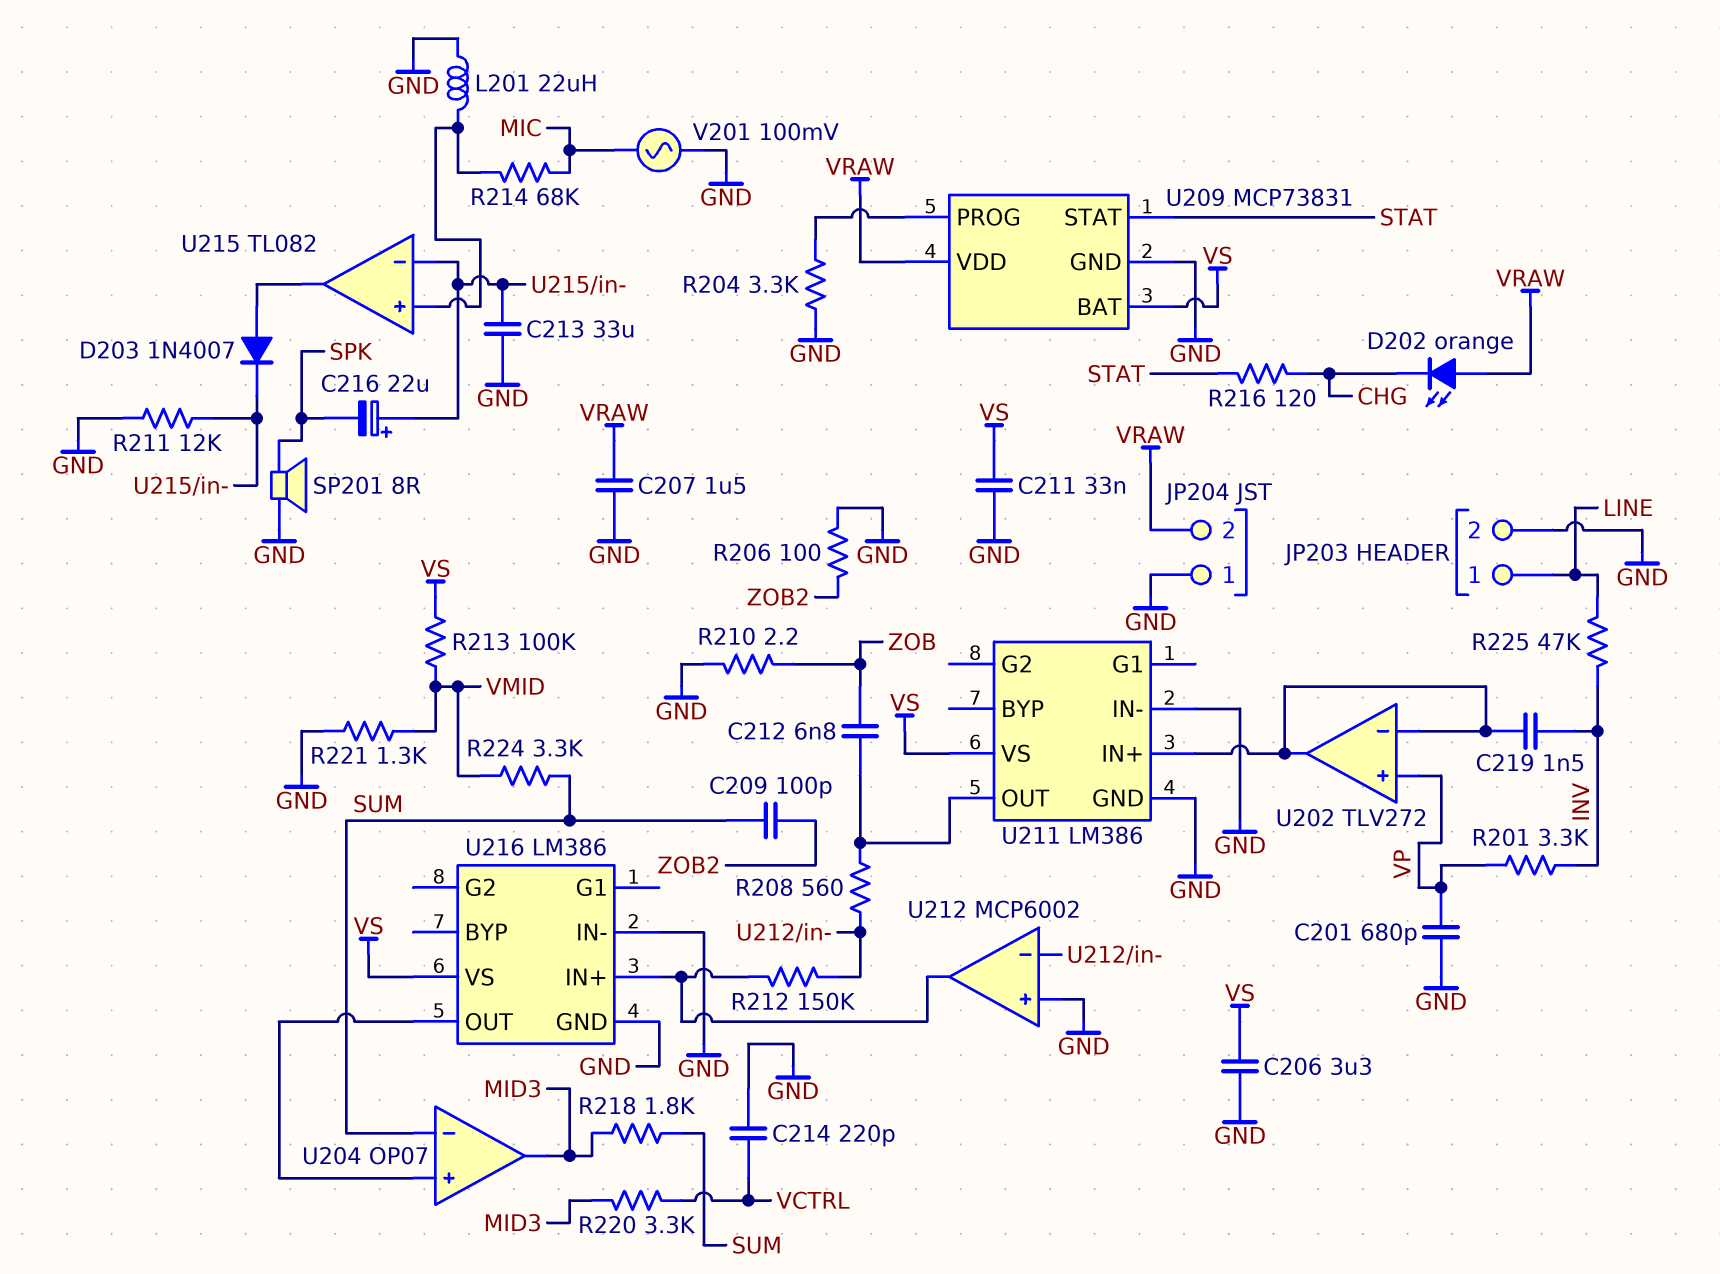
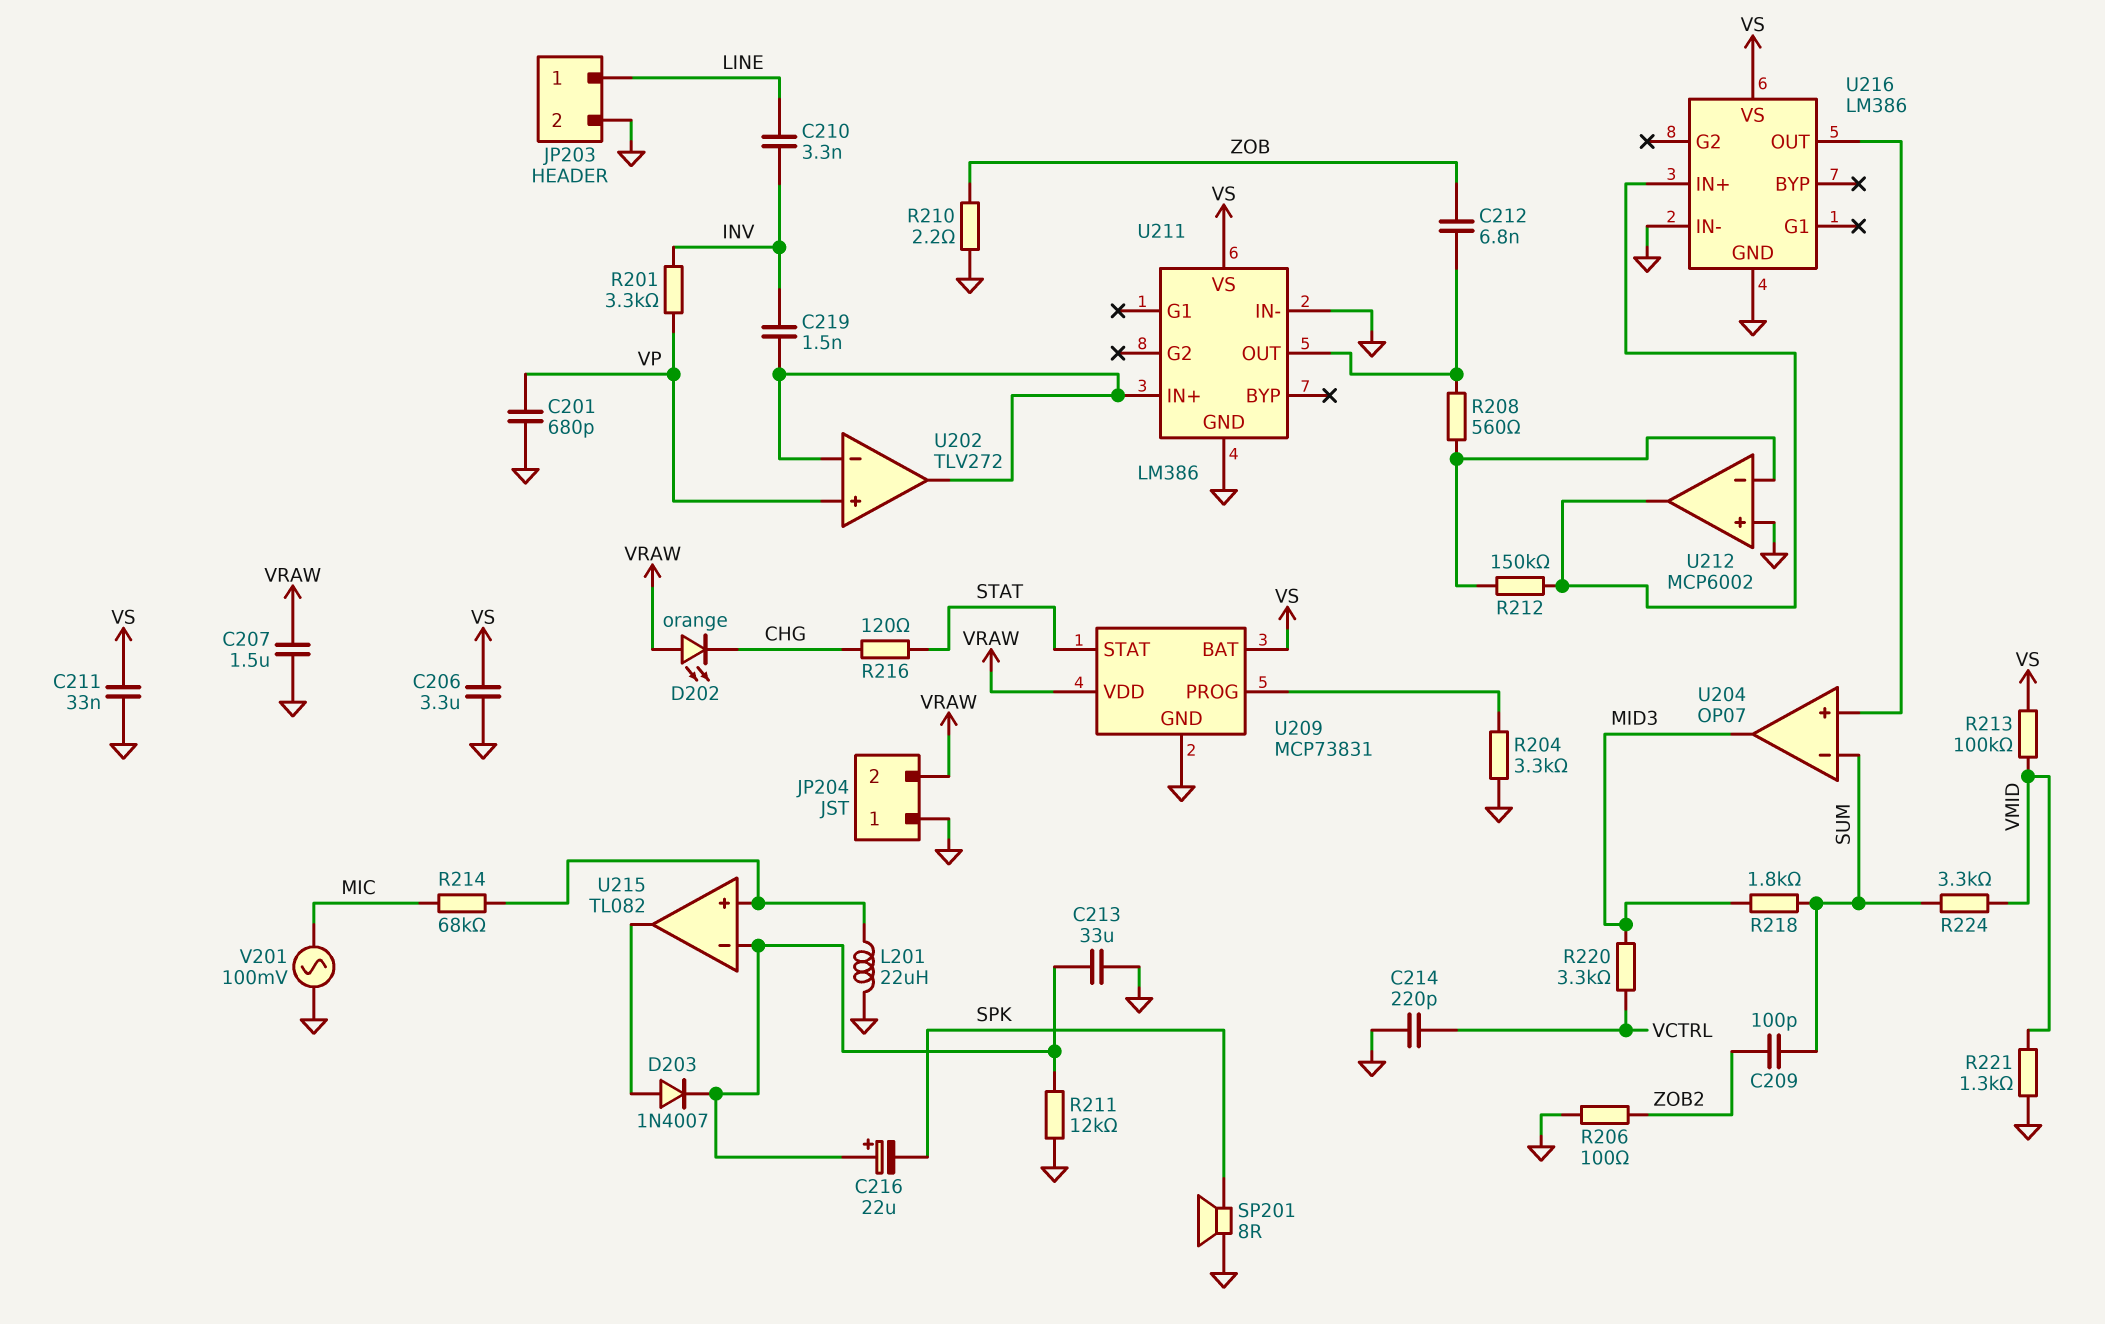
C210: none -> 3.3nF (INV, LINE)
R225: 47k (INV, LINE) -> none

